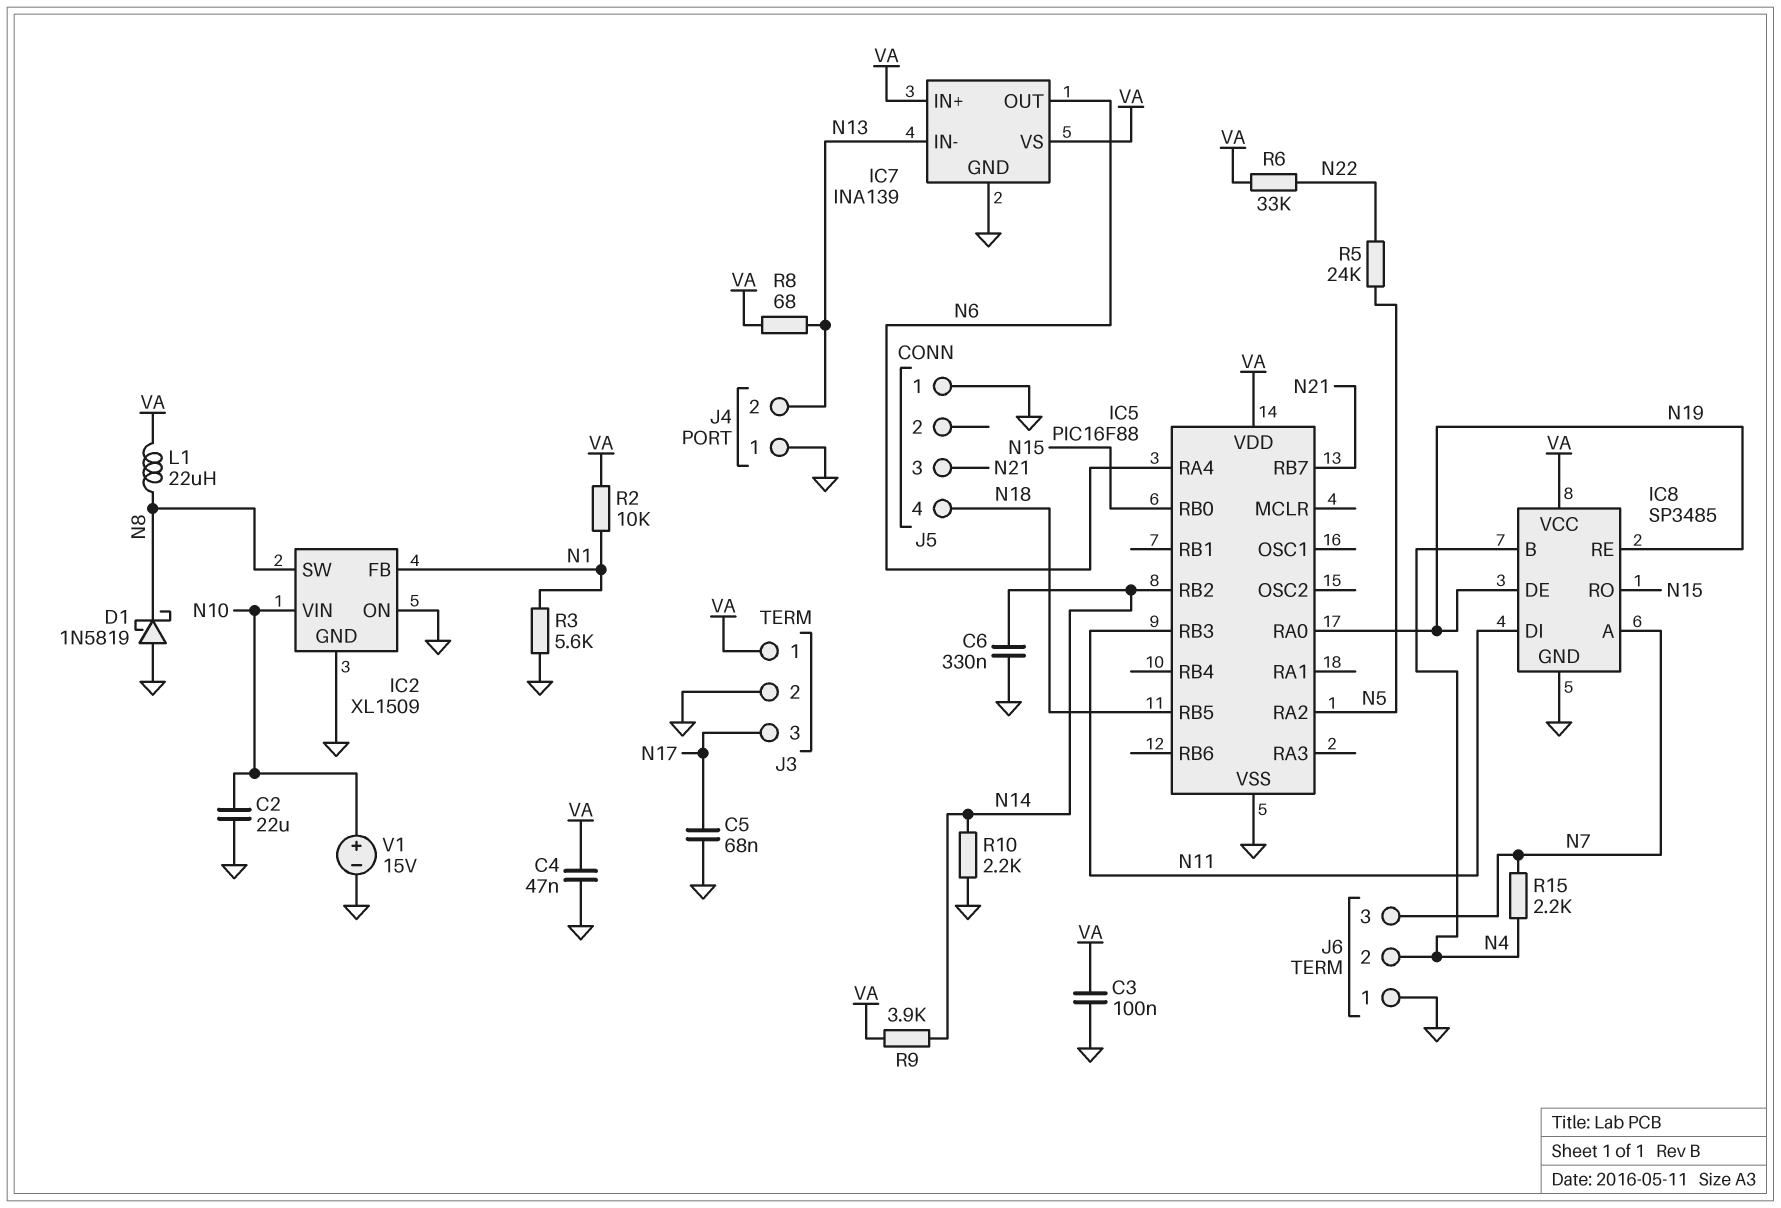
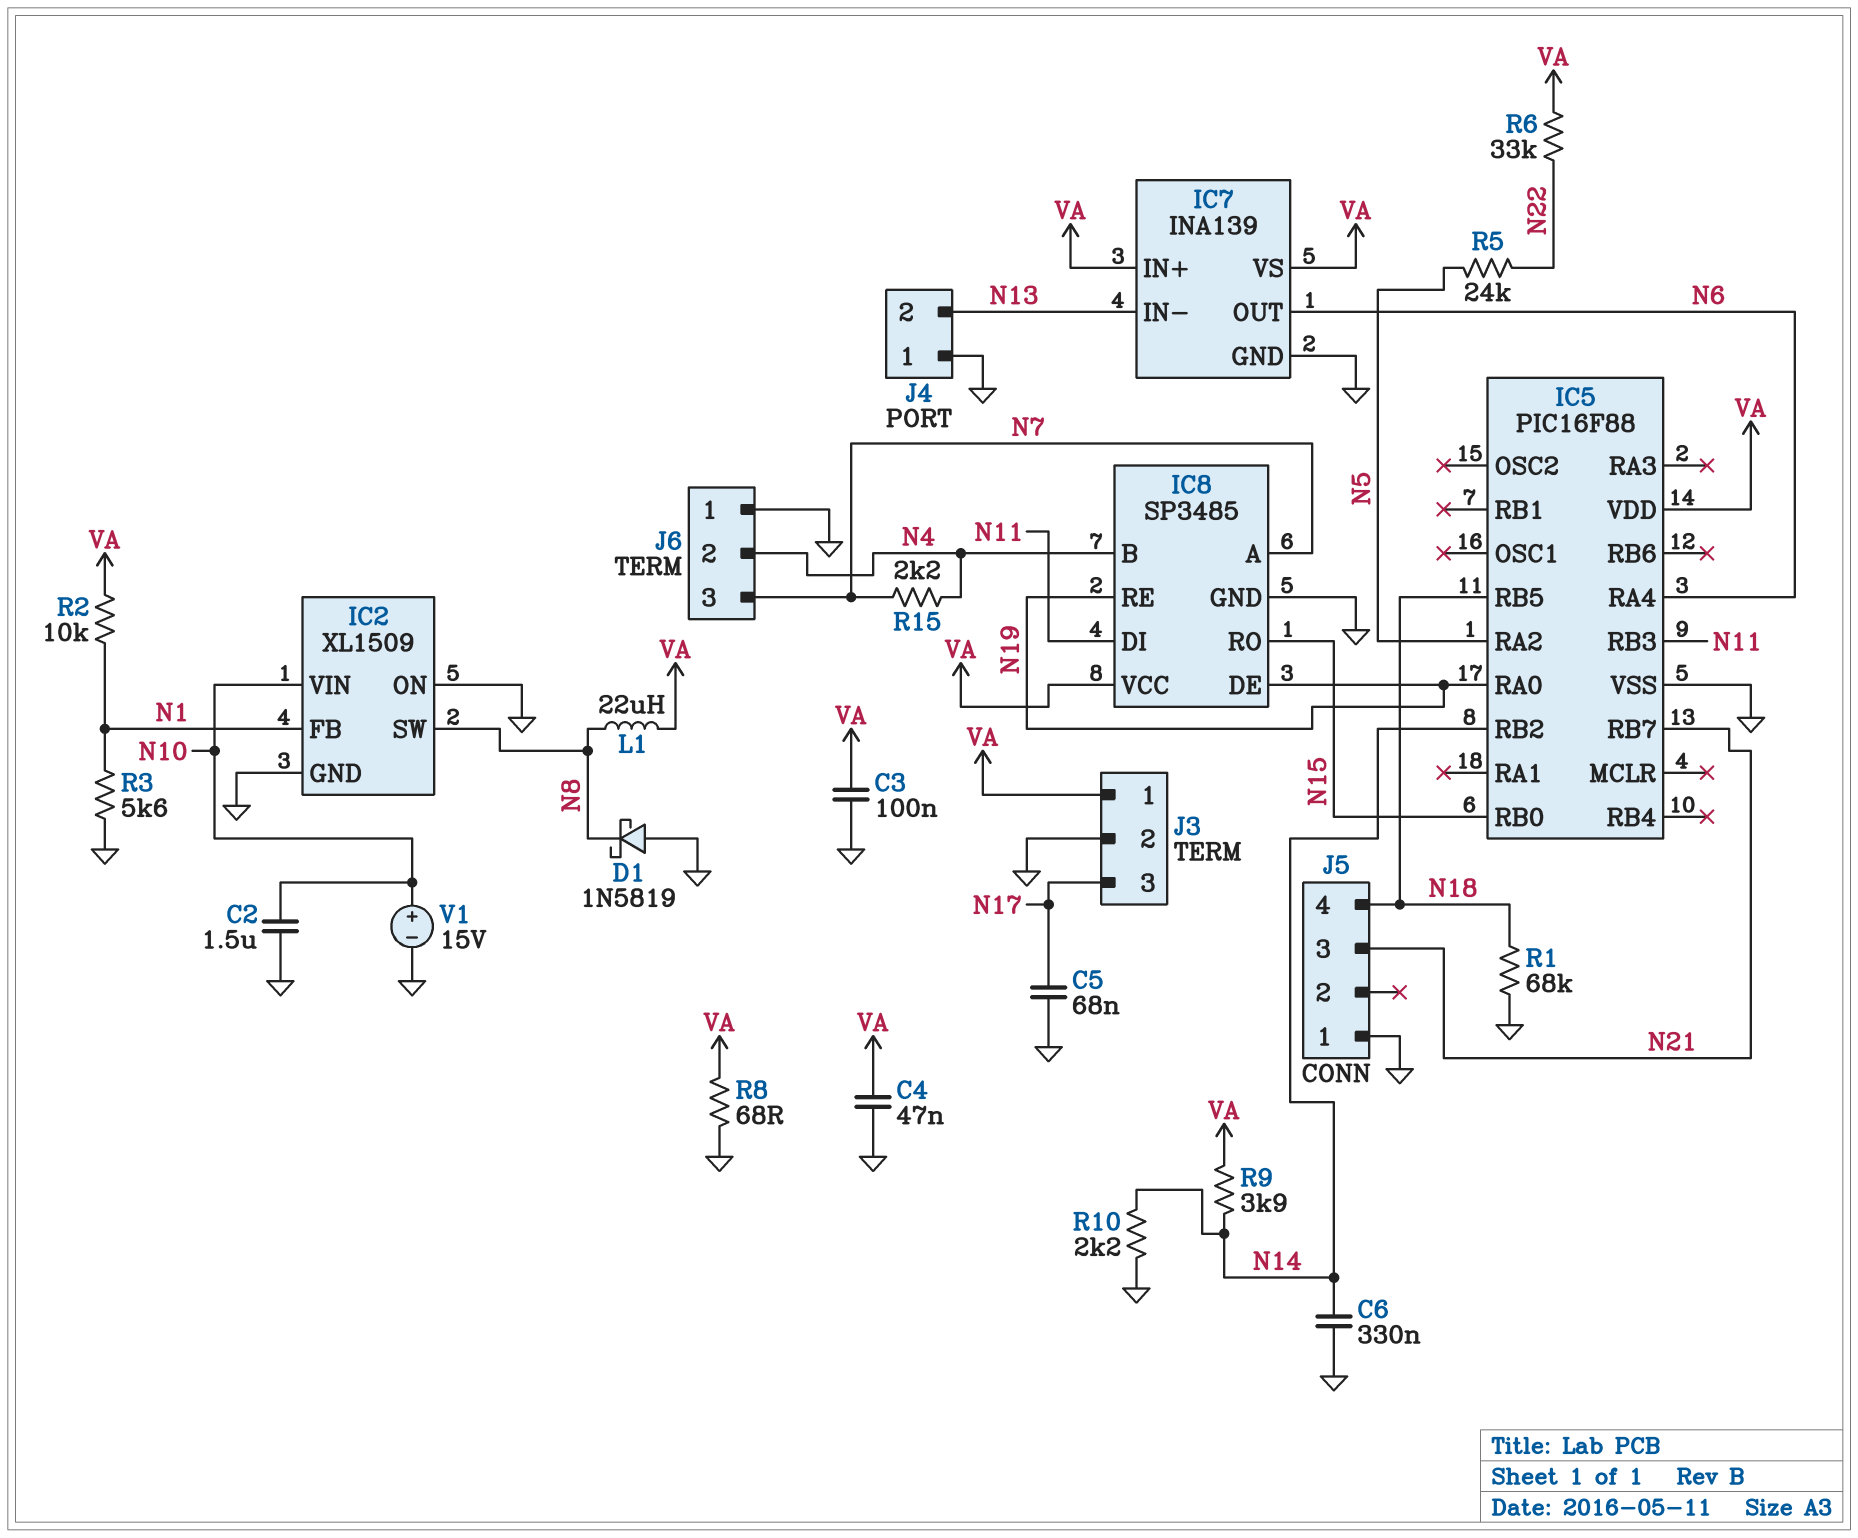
C2: 22uF (GND, N10) -> 1.5uF (GND, N10)
R1: none -> 68k (GND, N18)
R8: 68 (N13, VA) -> 68 (GND, VA)

